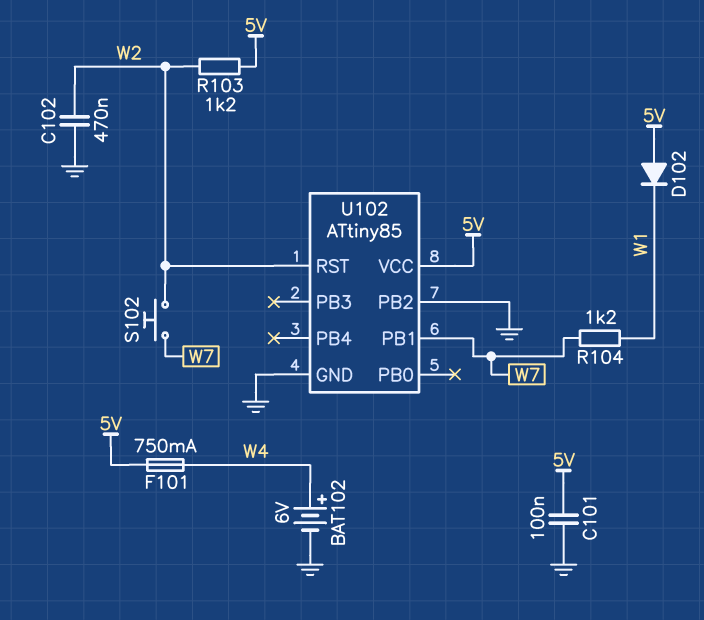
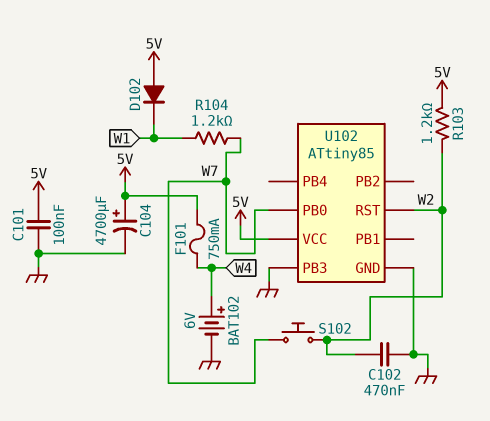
C104: none -> 4700uF (plus 5V, minus GND)
U102 pin PB0: none -> W7
U102 pin PB1: W7 -> none
U102 pin PB2: GND -> none
U102 pin PB3: none -> GND

